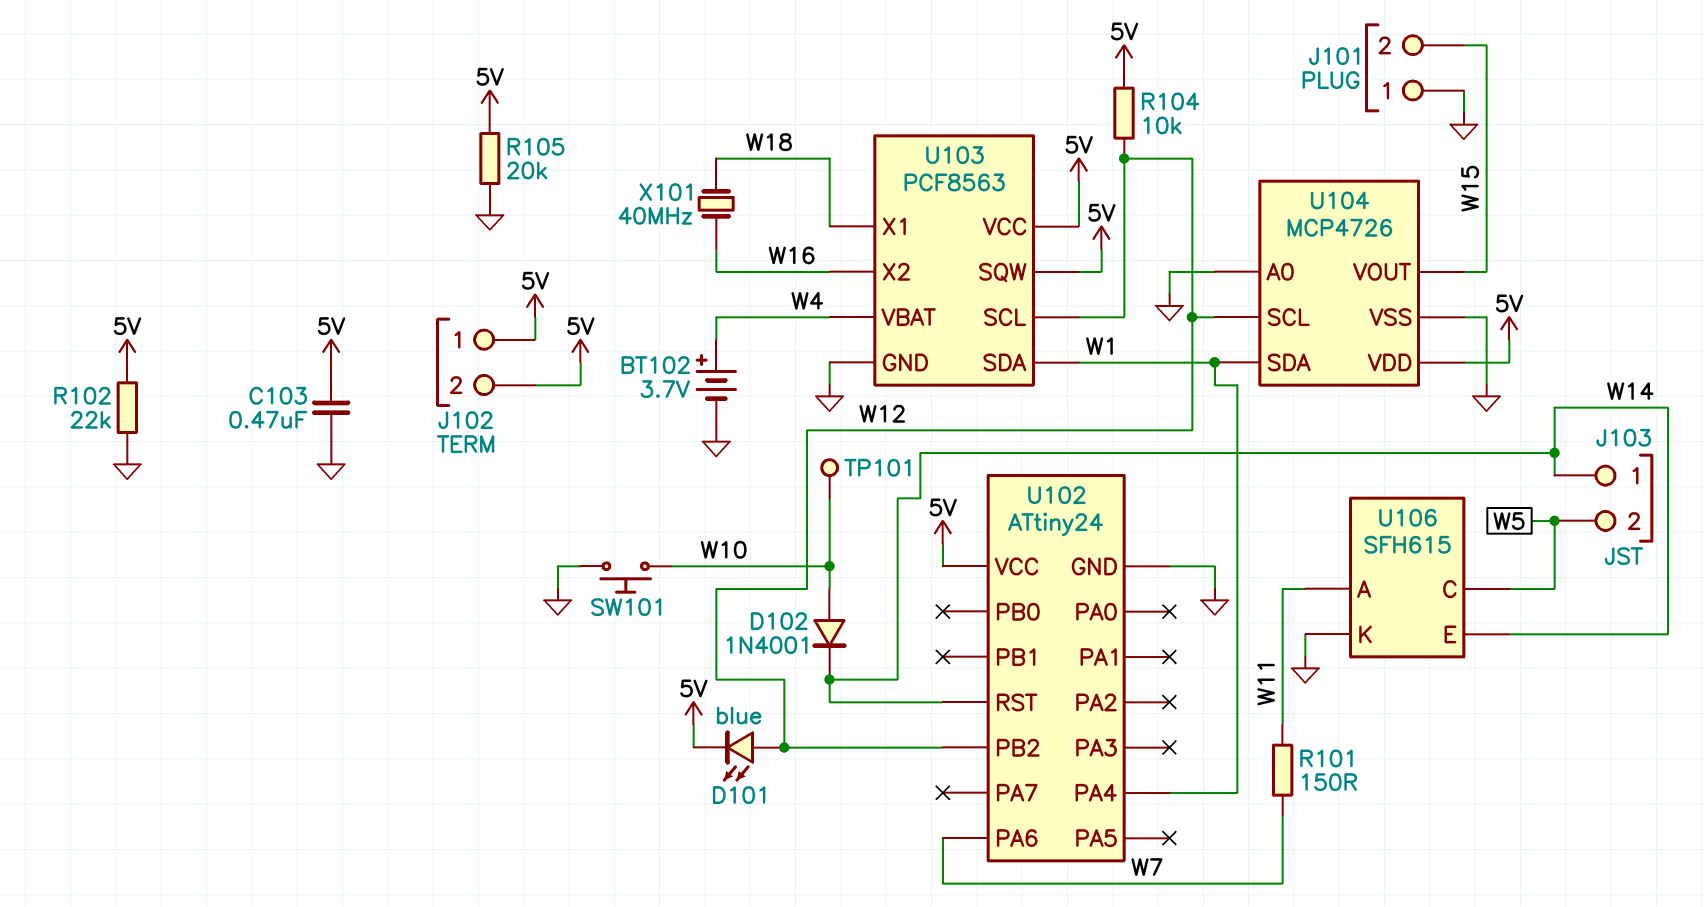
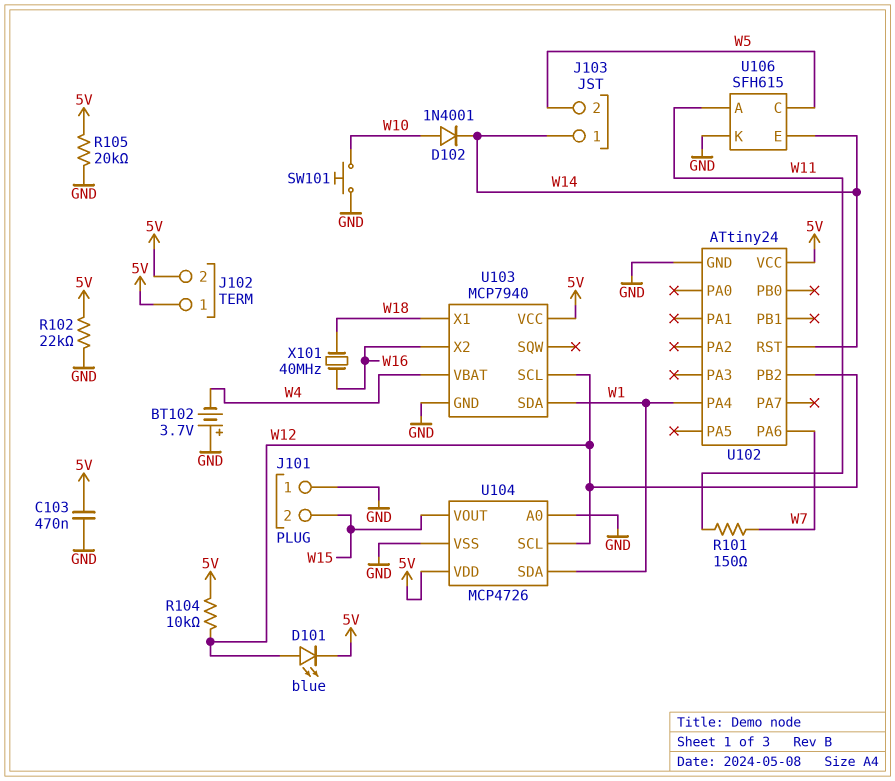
BT102: 3.7V (plus W4, minus GND) -> 3.7V (plus GND, minus W4)
TP101: test point (W10) -> none
U103: PCF8563 -> MCP7940
U103 pin SQW: 5V -> none

